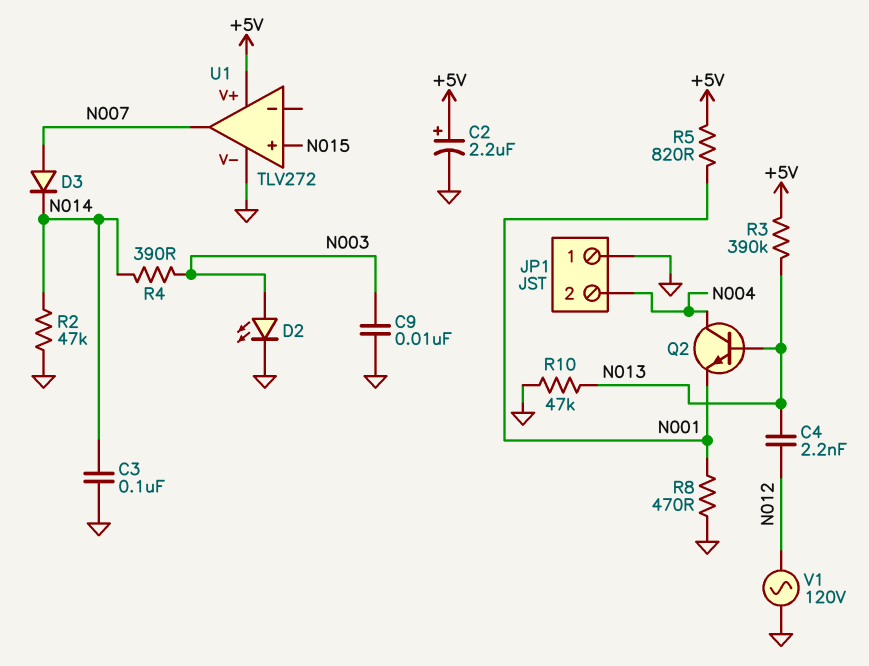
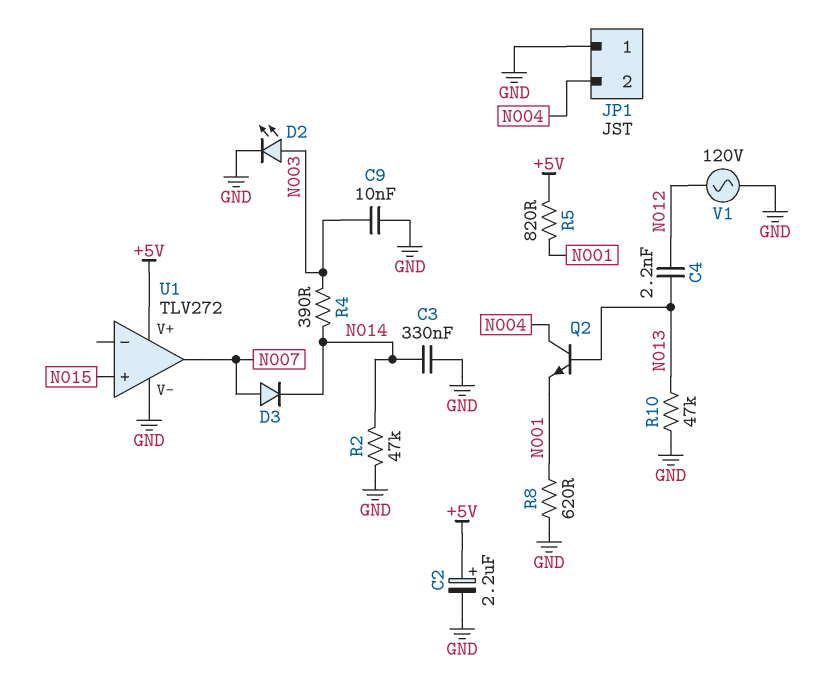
C3: 100nF (GND, N014) -> 330nF (GND, N014)
R3: 390k (+5V, N013) -> none
R8: 470 (GND, N001) -> 620 (GND, N001)

